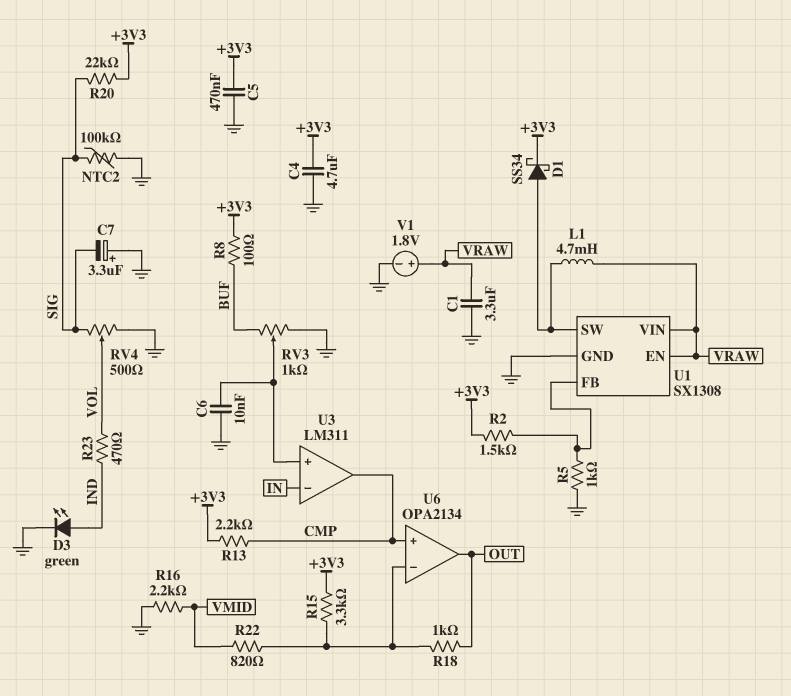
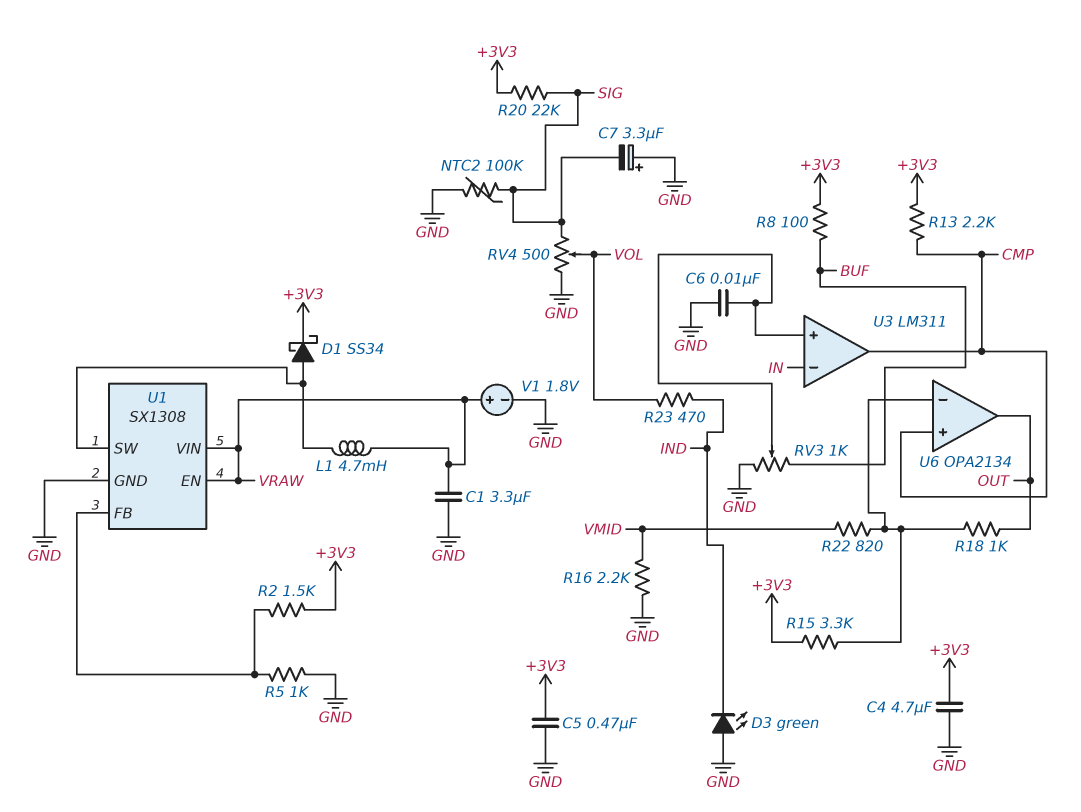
D3: LED green (A IND, K GND) -> LED green (A GND, K IND)

